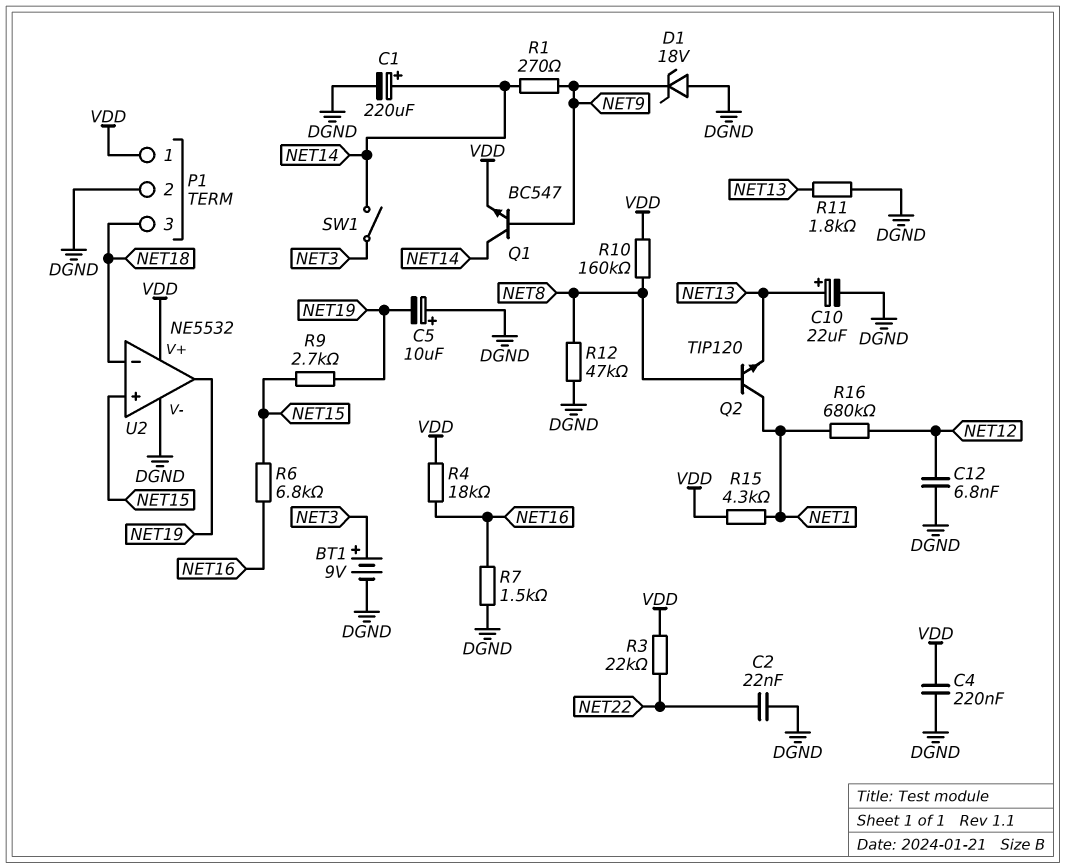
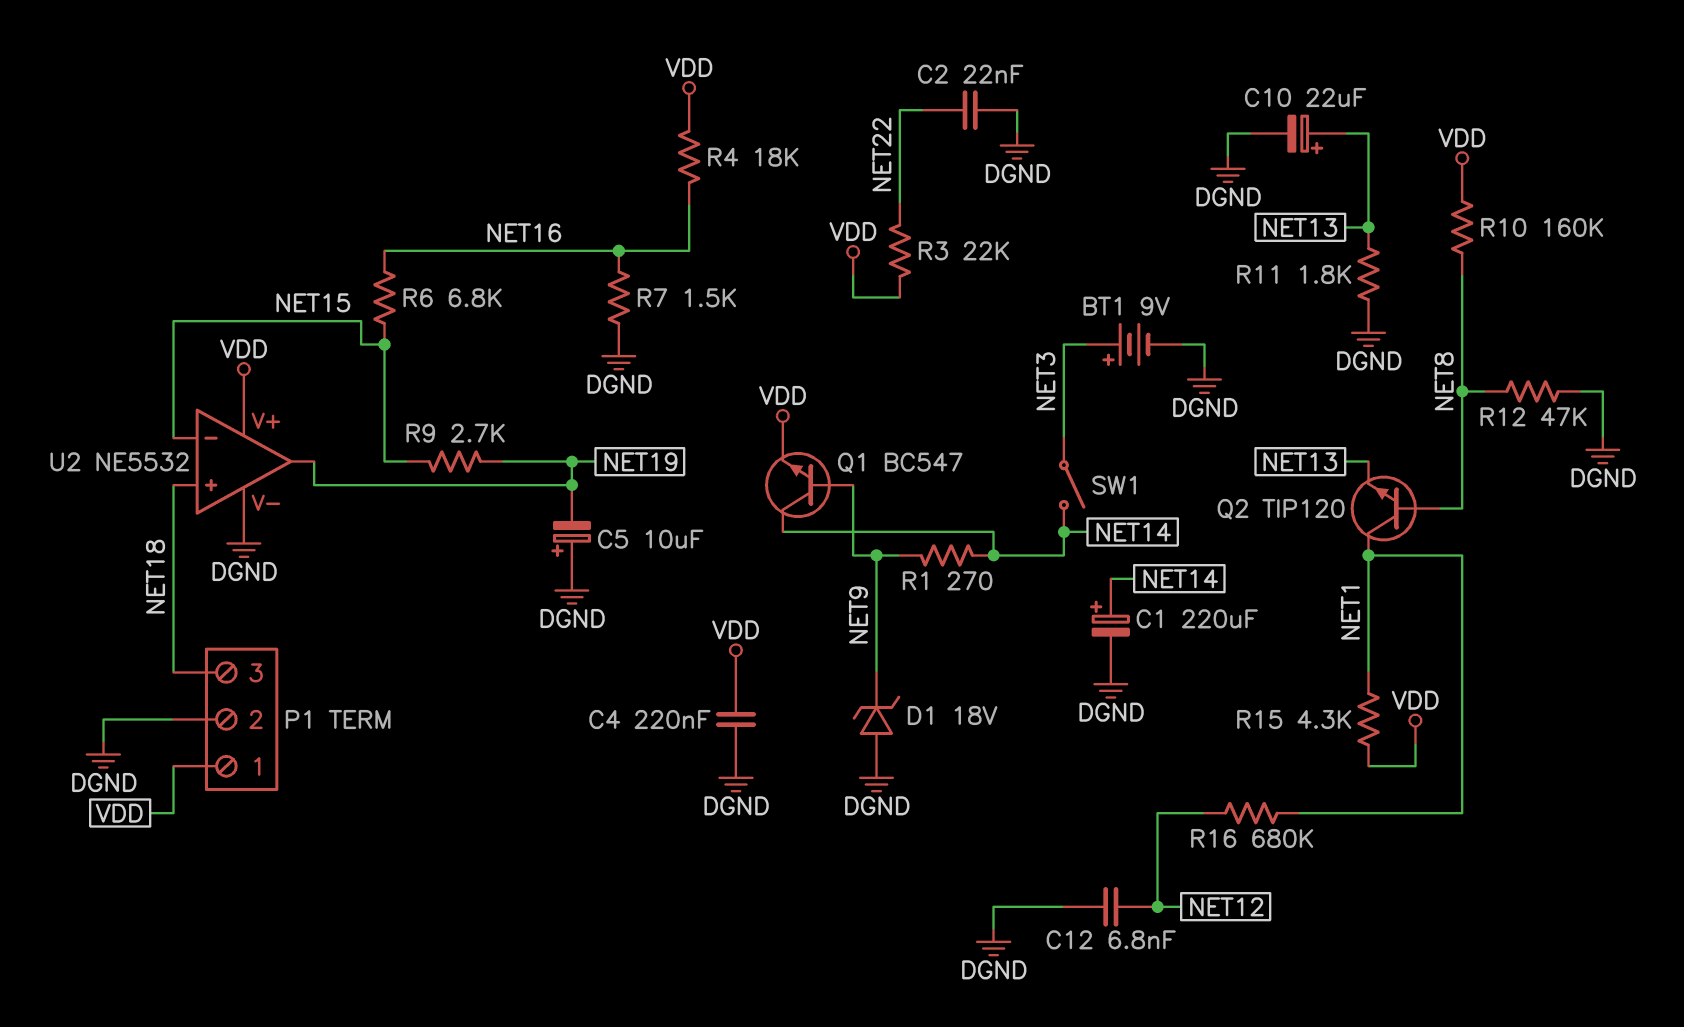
U2 pin in+: NET15 -> NET18
U2 pin in-: NET18 -> NET15

